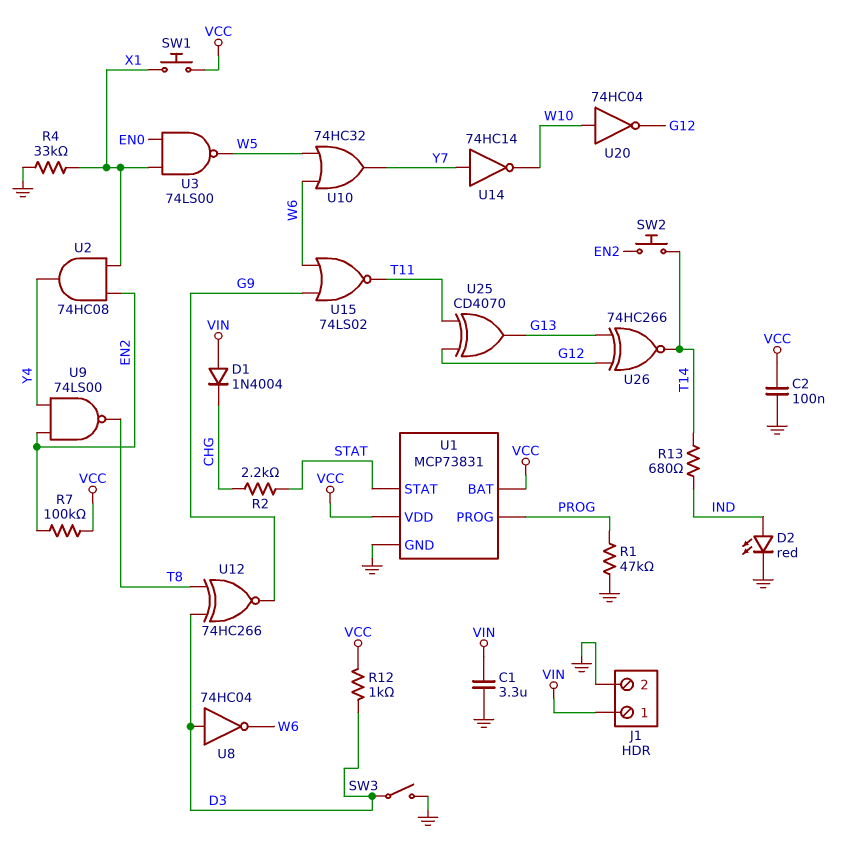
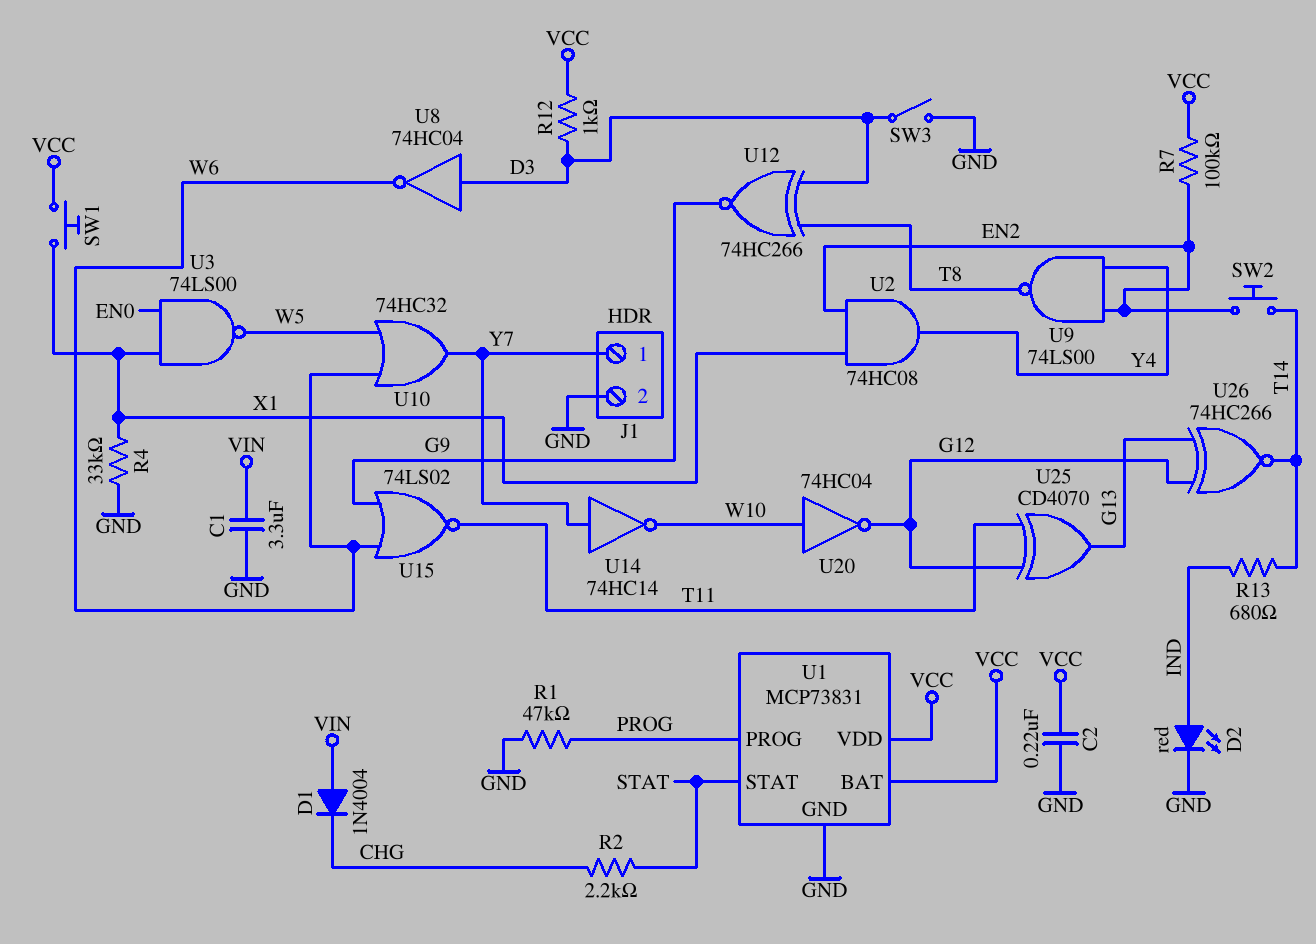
C2: 100nF (GND, VCC) -> 220nF (GND, VCC)
J1 pin 1: VIN -> Y7

